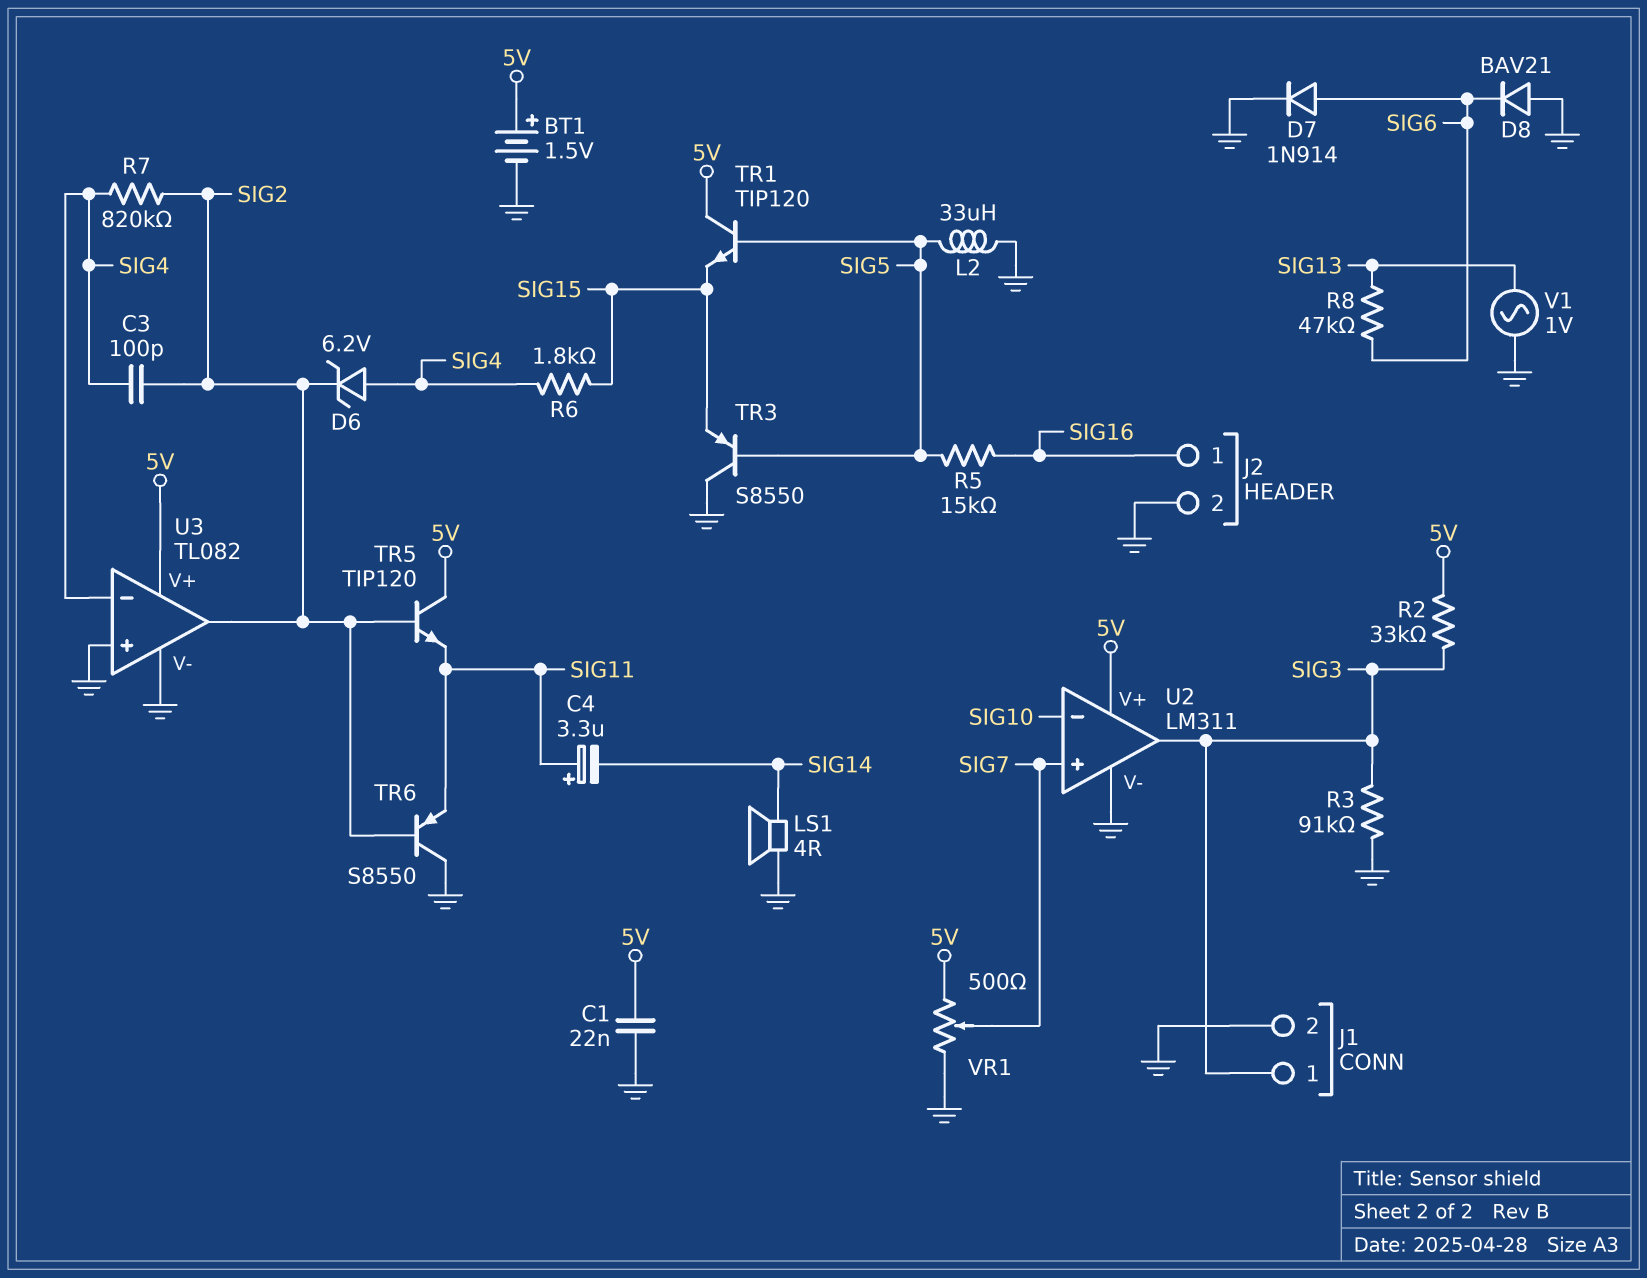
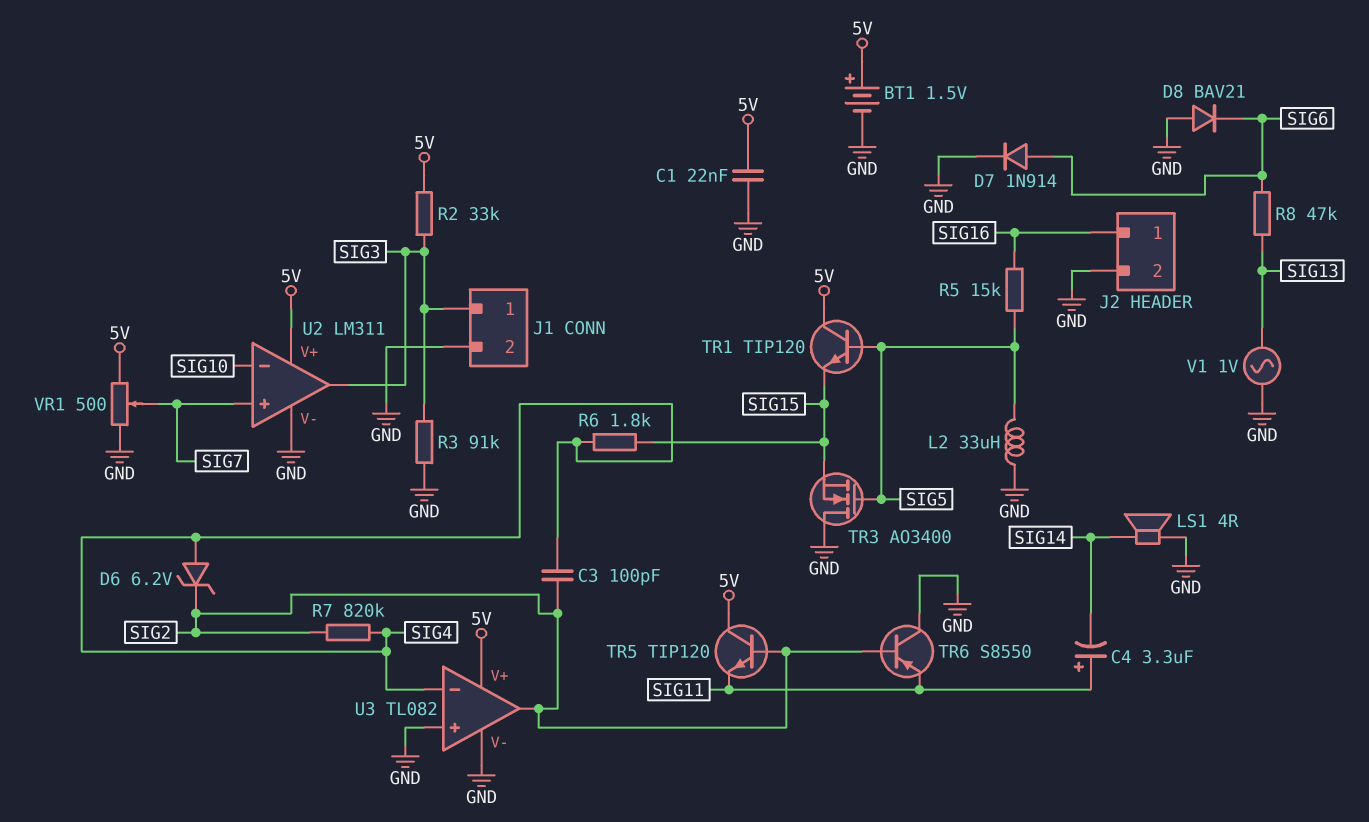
TR3: PNP S8550 (B SIG5, C GND, E SIG15) -> NMOS AO3400 (G SIG5, D GND, S SIG15)

